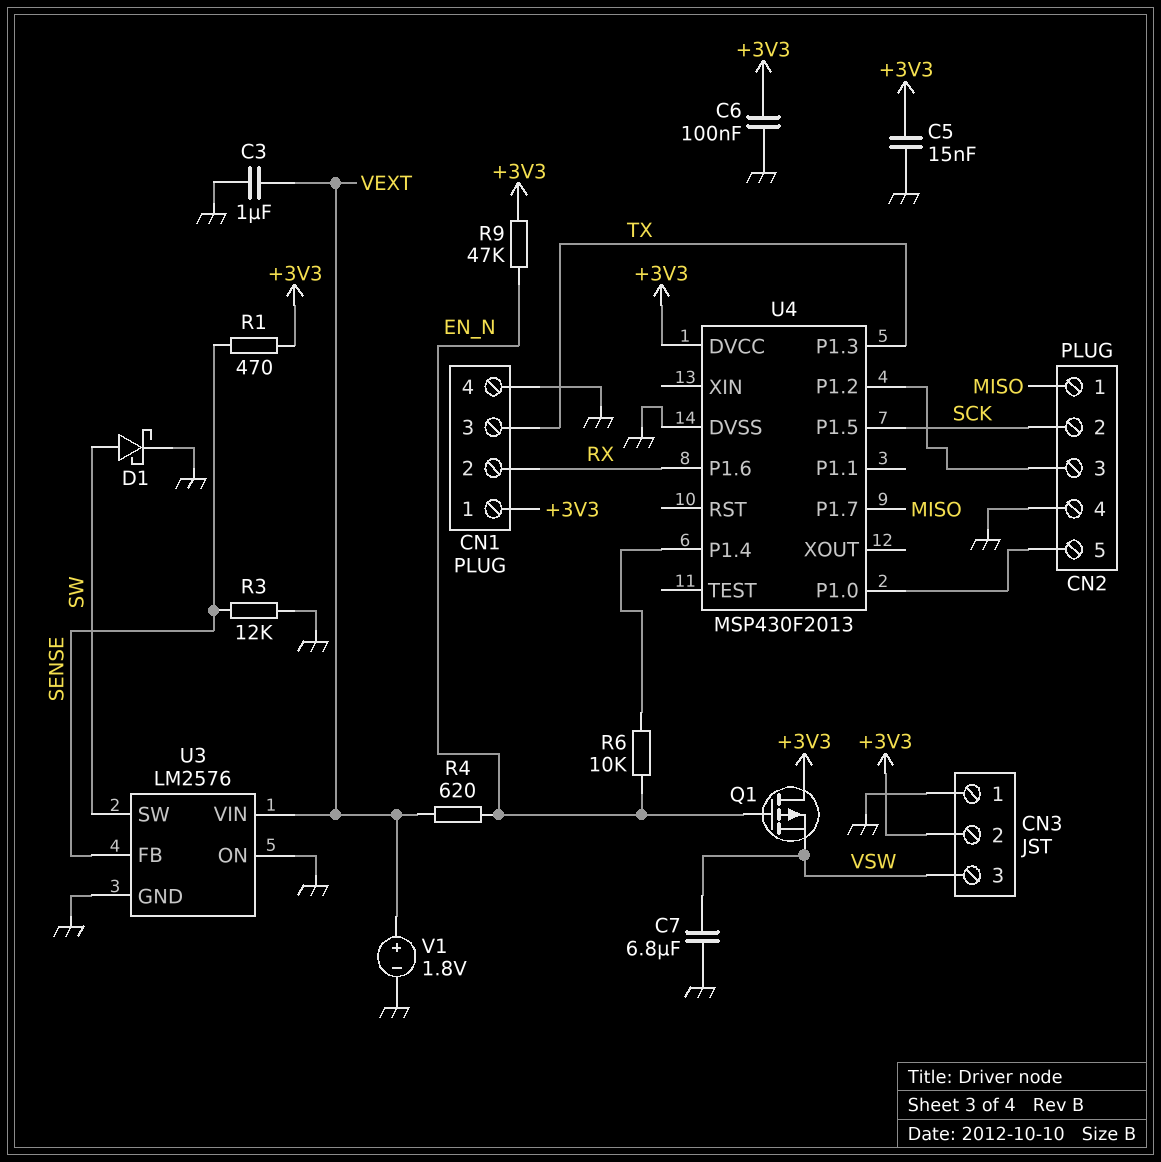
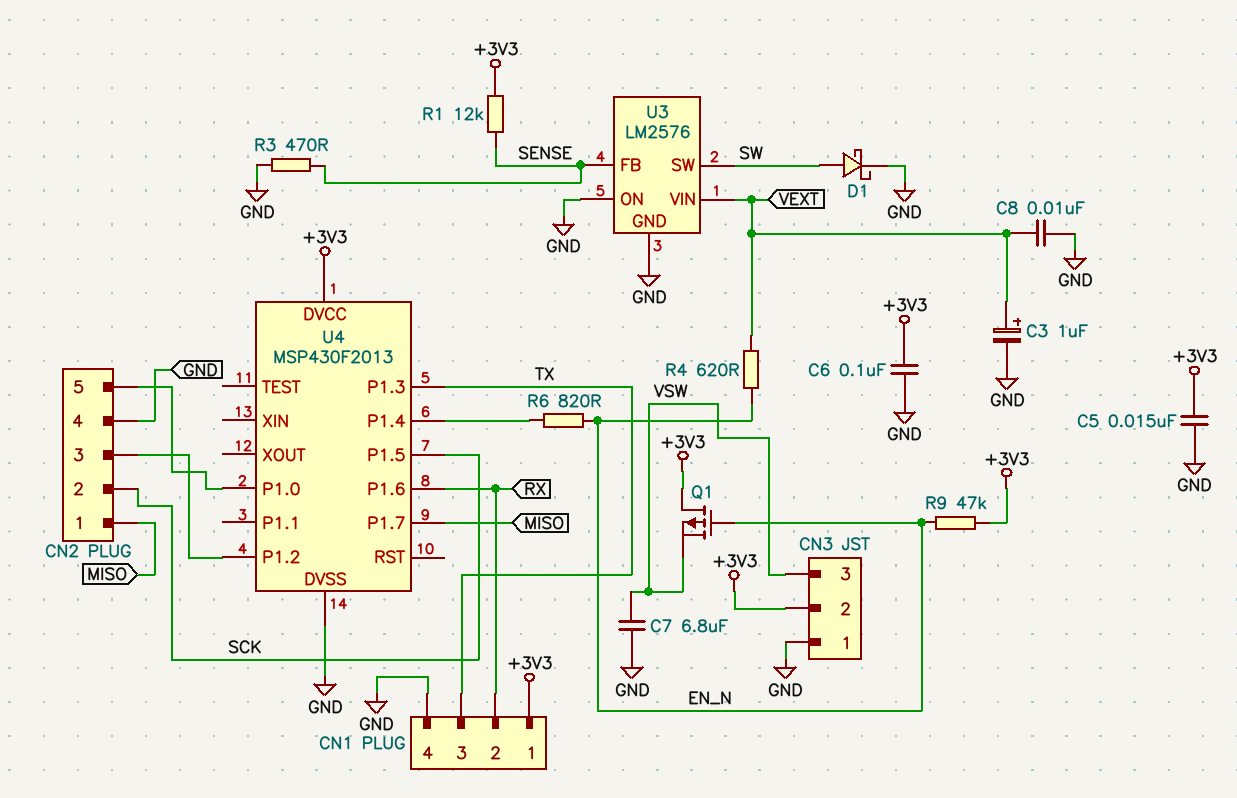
C3: 1uF (GND, VEXT) -> 1uF (plus VEXT, minus GND)
C8: none -> 10nF (GND, VEXT)
R1: 470 (+3V3, SENSE) -> 12k (+3V3, SENSE)
R3: 12k (GND, SENSE) -> 470 (GND, SENSE)
R6: 10k (EN_N, U4/P1.4) -> 820 (EN_N, U4/P1.4)
V1: 1.8V (plus VEXT, minus GND) -> none

